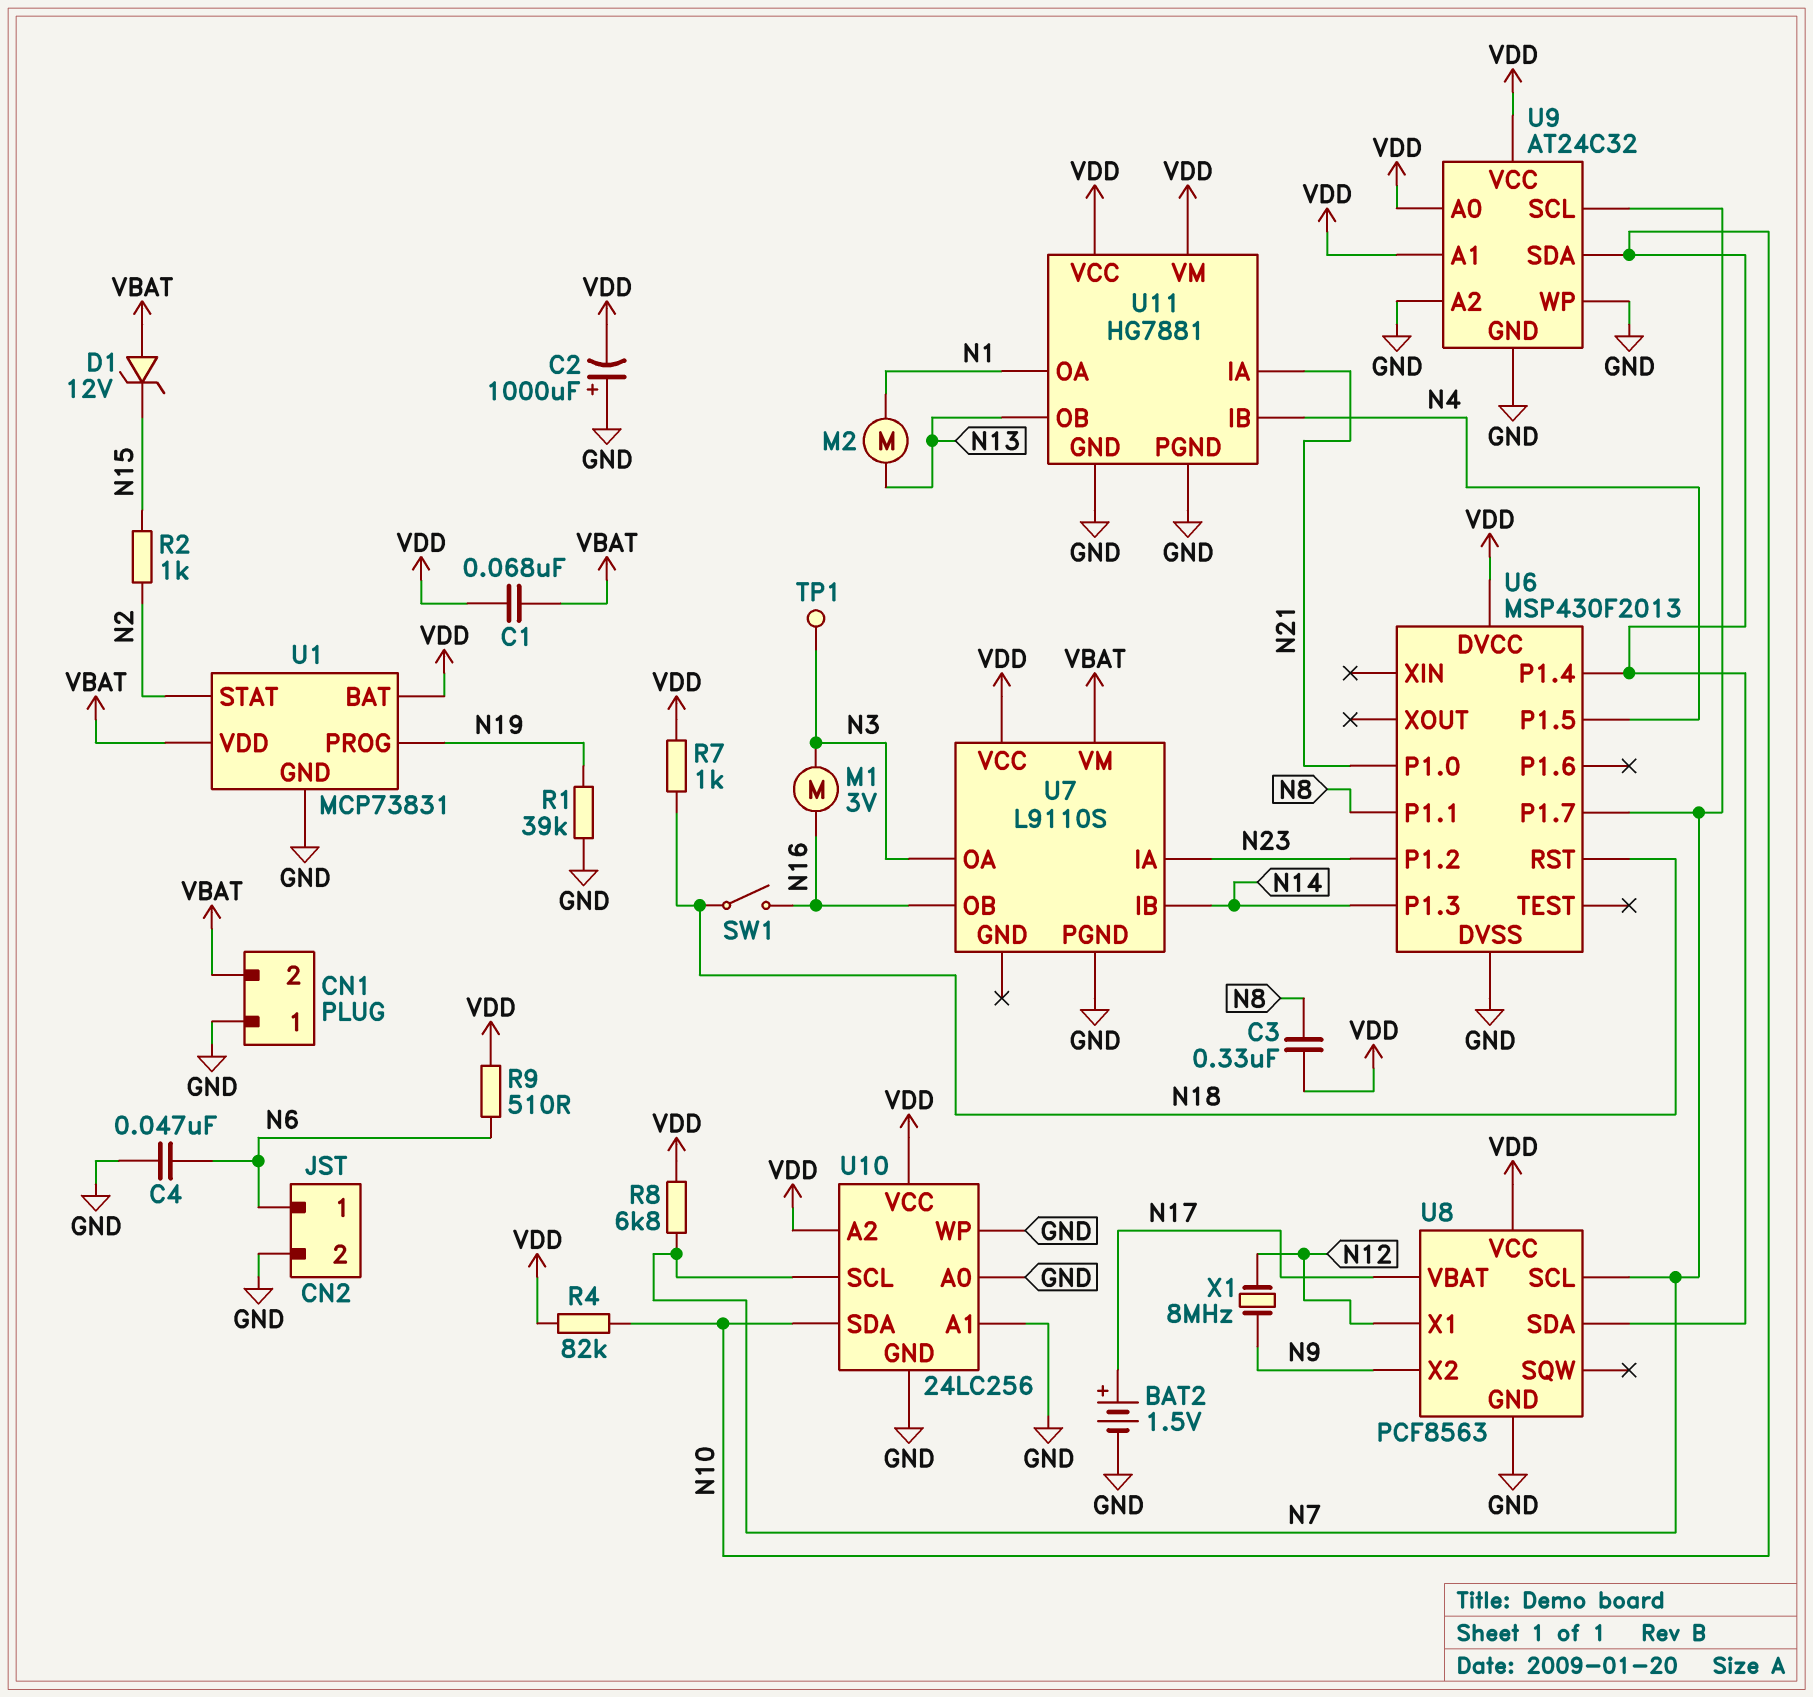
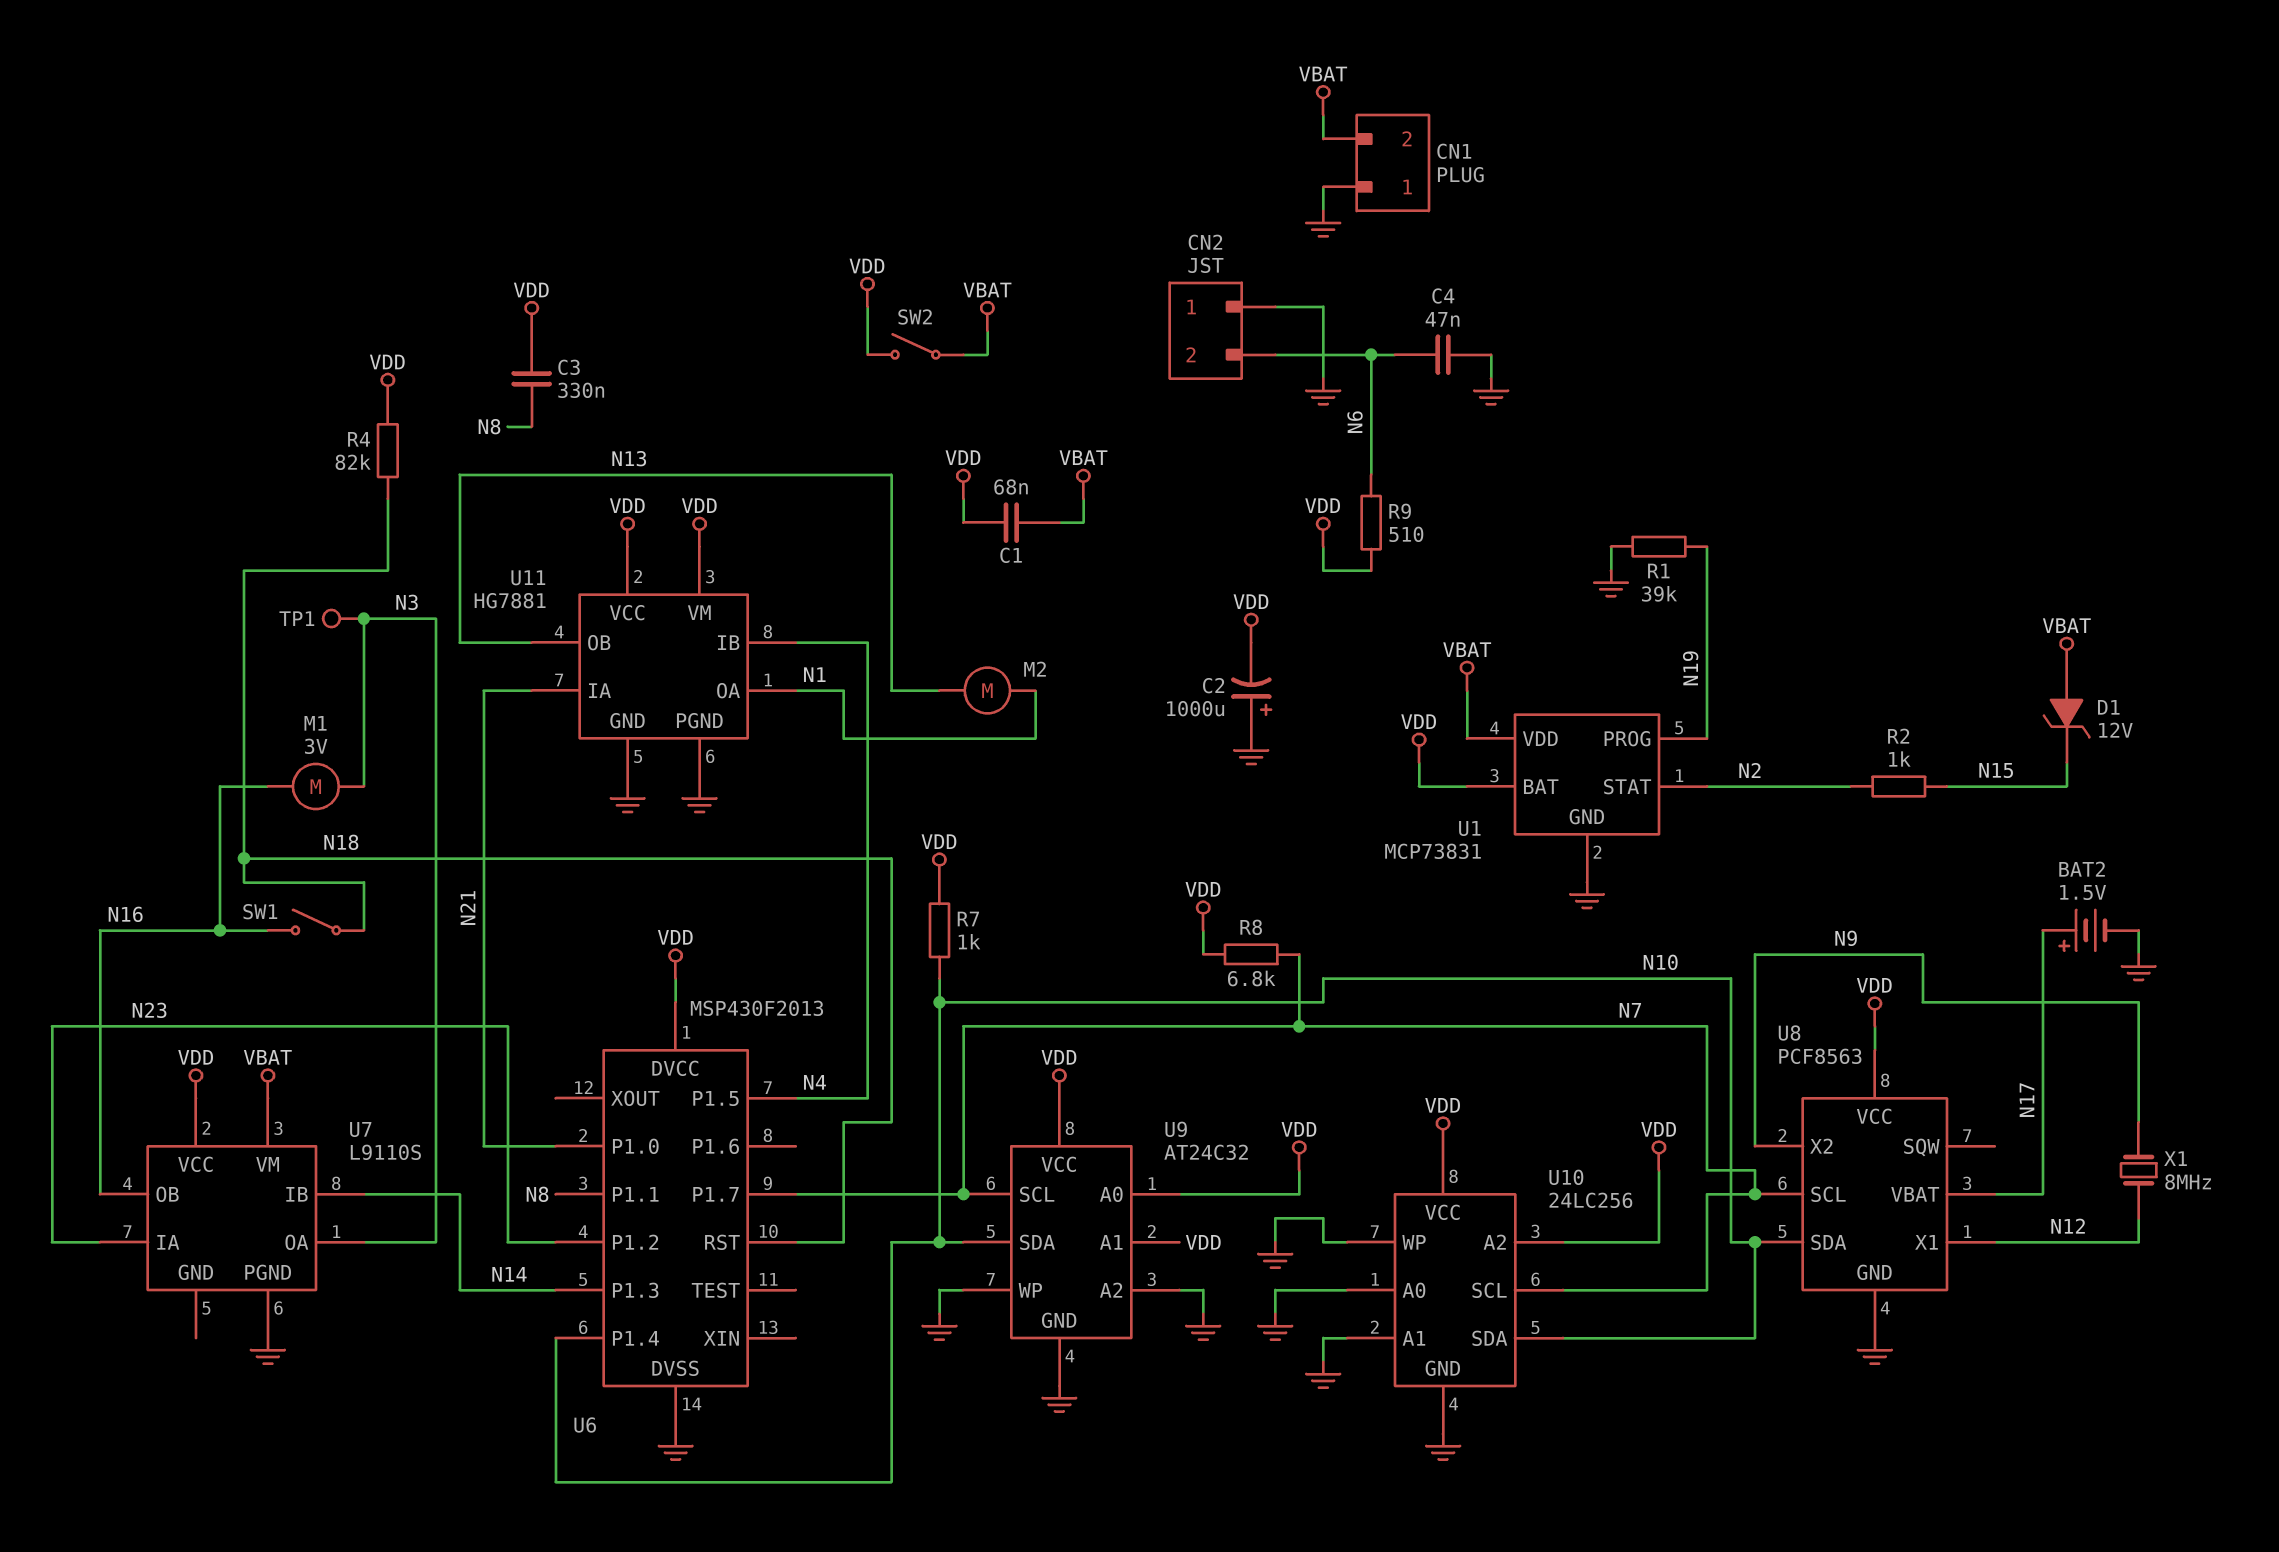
CN2 pin 1: N6 -> GND
CN2 pin 2: GND -> N6
R4: 82k (N10, VDD) -> 82k (N18, VDD)
R7: 1k (N18, VDD) -> 1k (N10, VDD)
SW2: none -> switch (VBAT, VDD)

